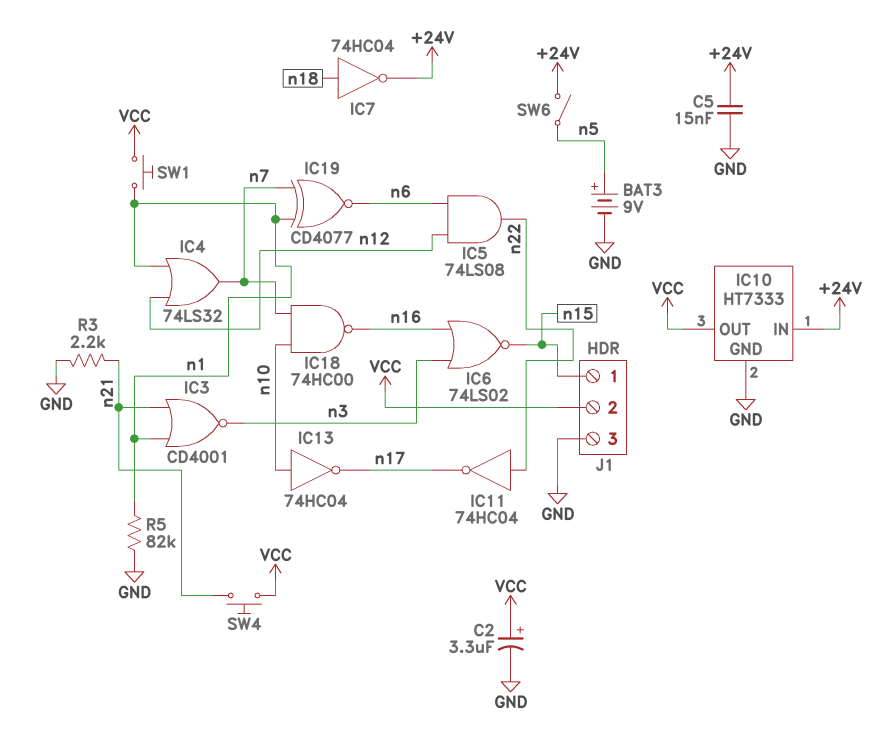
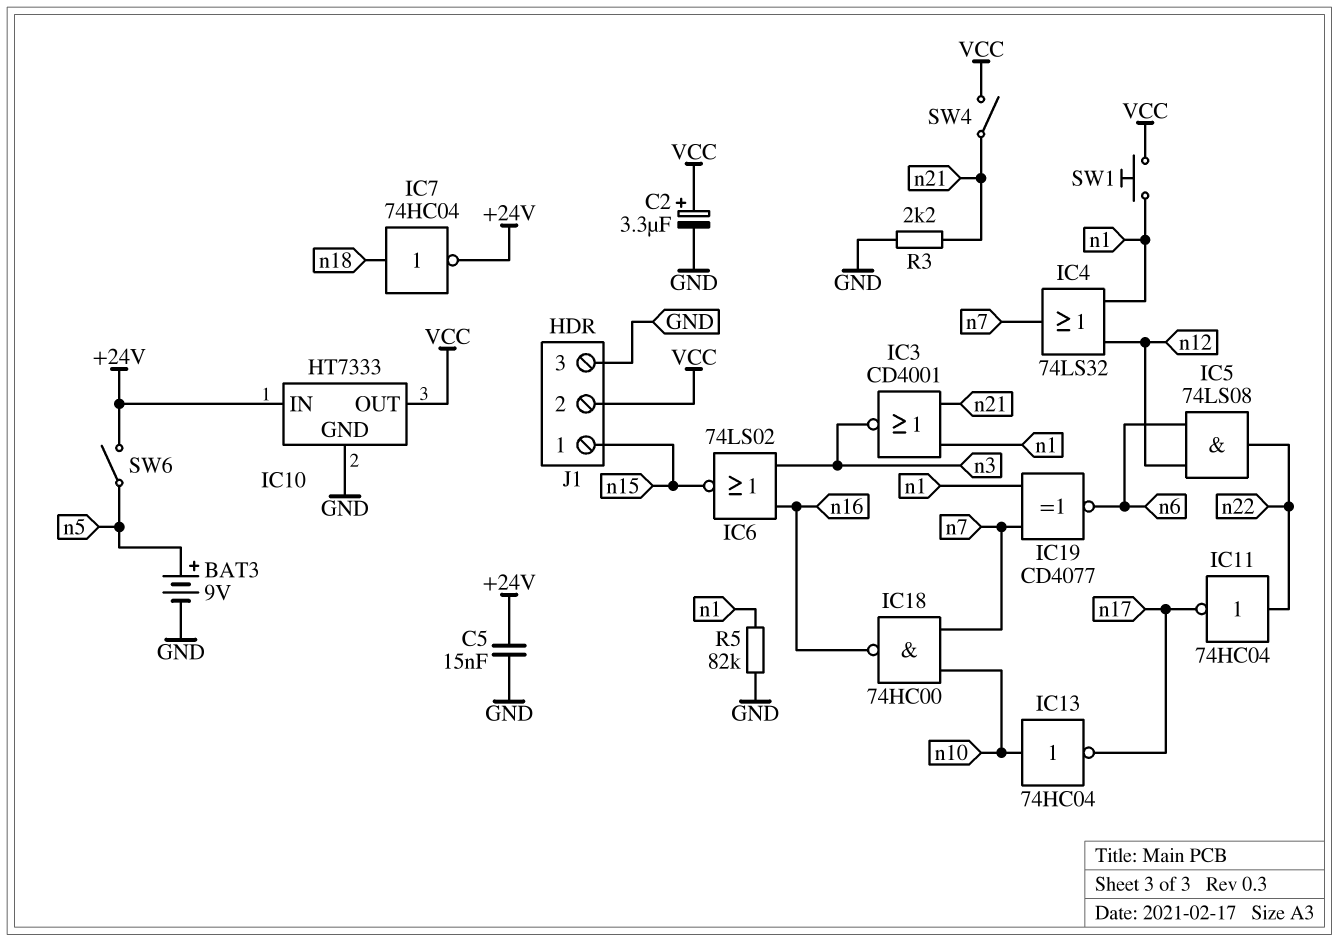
SW4: button (VCC, n21) -> switch (VCC, n21)

